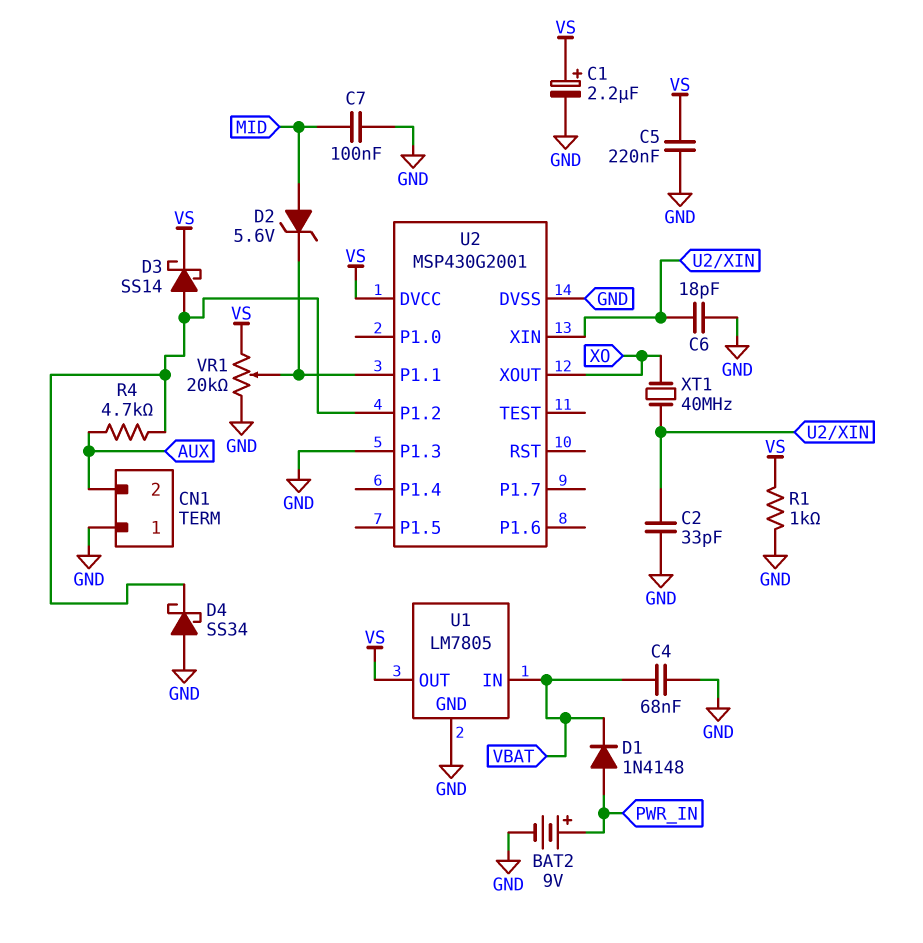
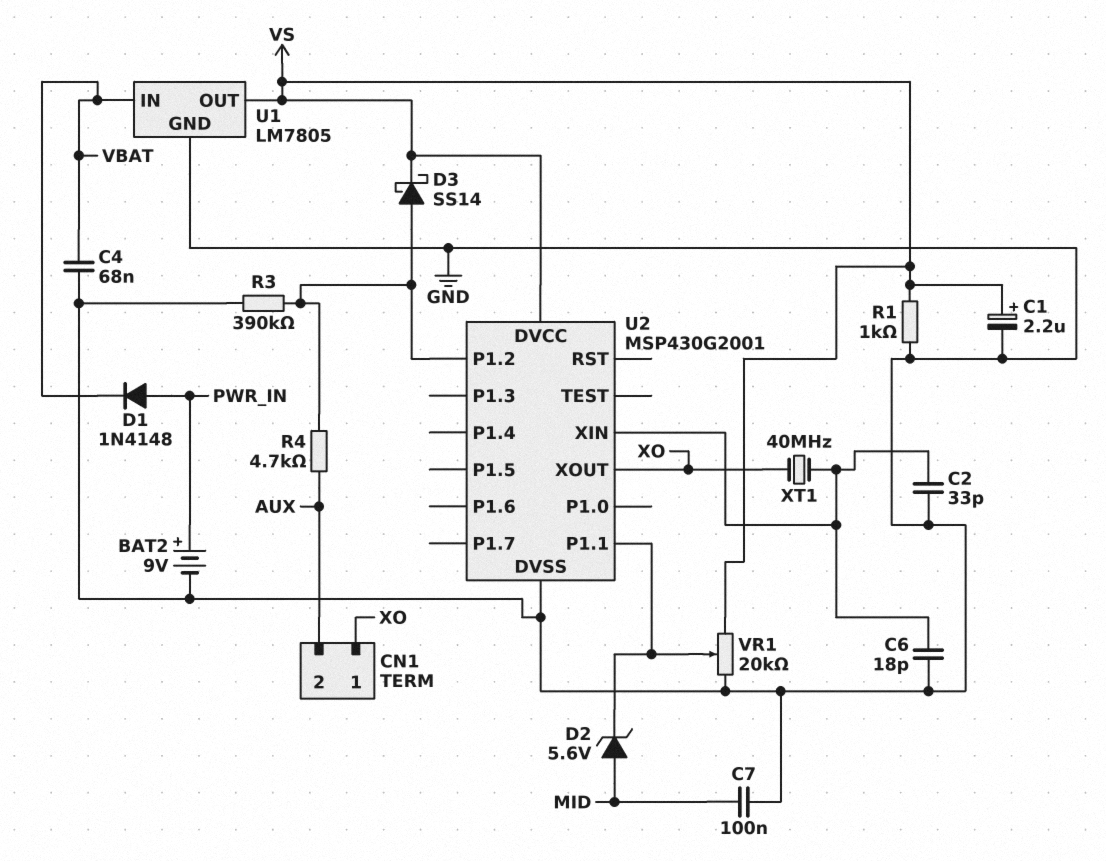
C5: 220nF (GND, VS) -> none
CN1 pin 1: GND -> XO
D4: schottky SS34 (A GND, K U2/P1.2) -> none
R3: none -> 390k (GND, U2/P1.2)
U2 pin P1.3: GND -> none

